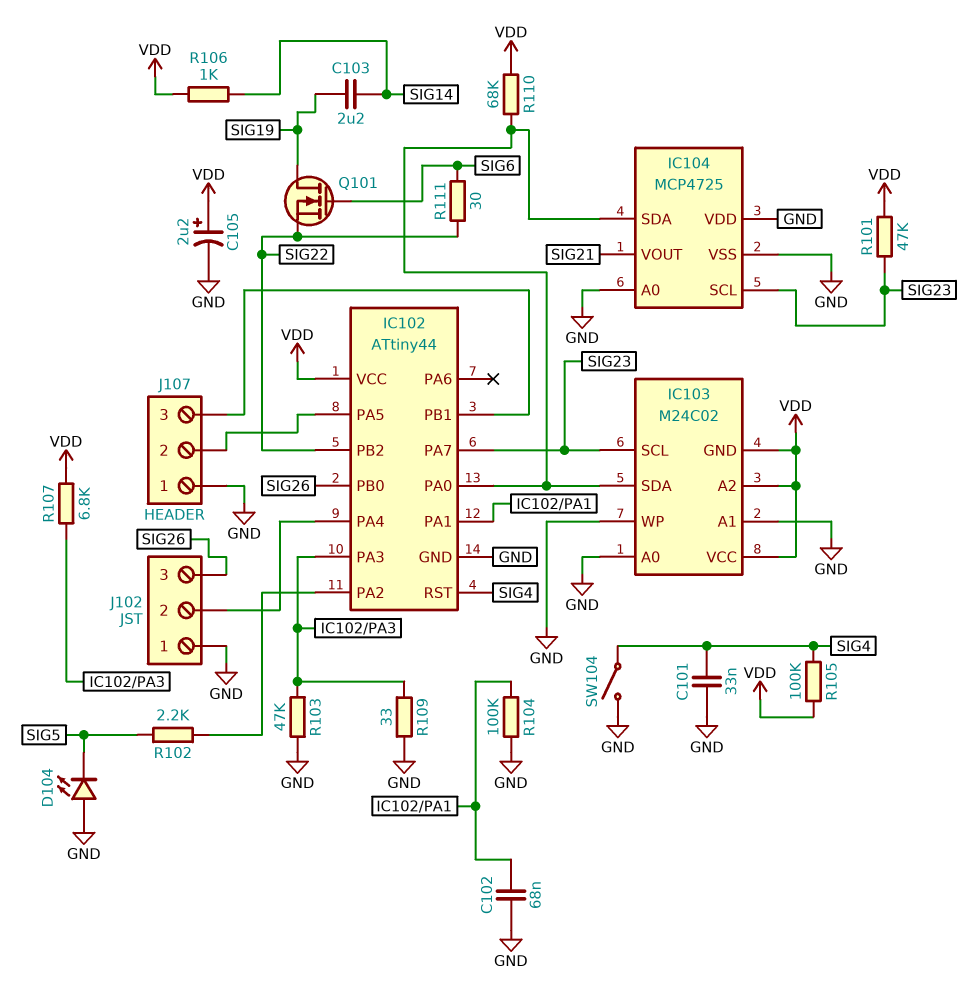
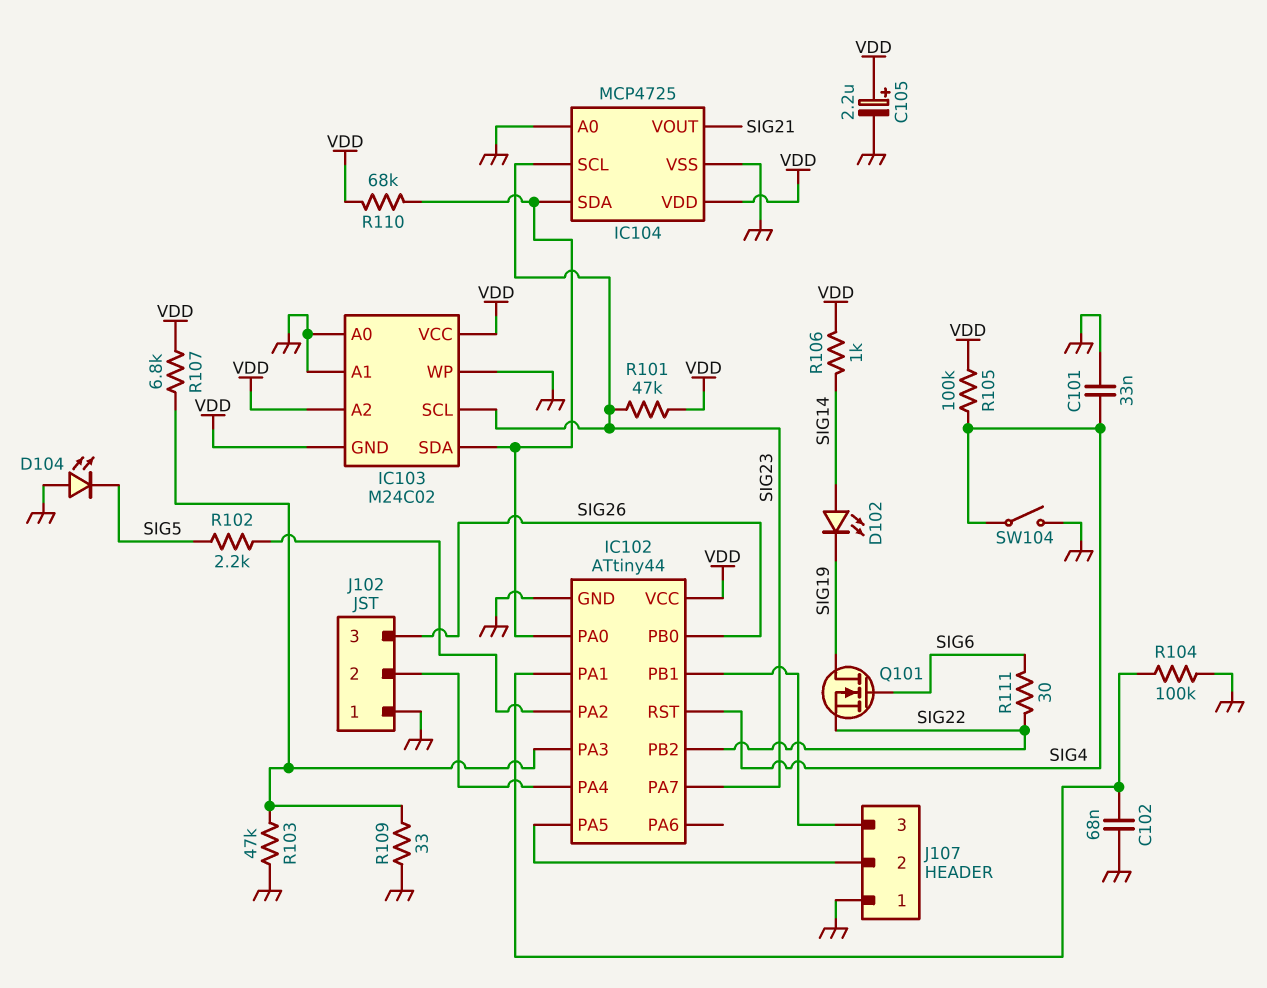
C103: 2.2uF (SIG14, SIG19) -> none
D102: none -> LED (A SIG14, K SIG19)
IC104 pin VDD: GND -> VDD

